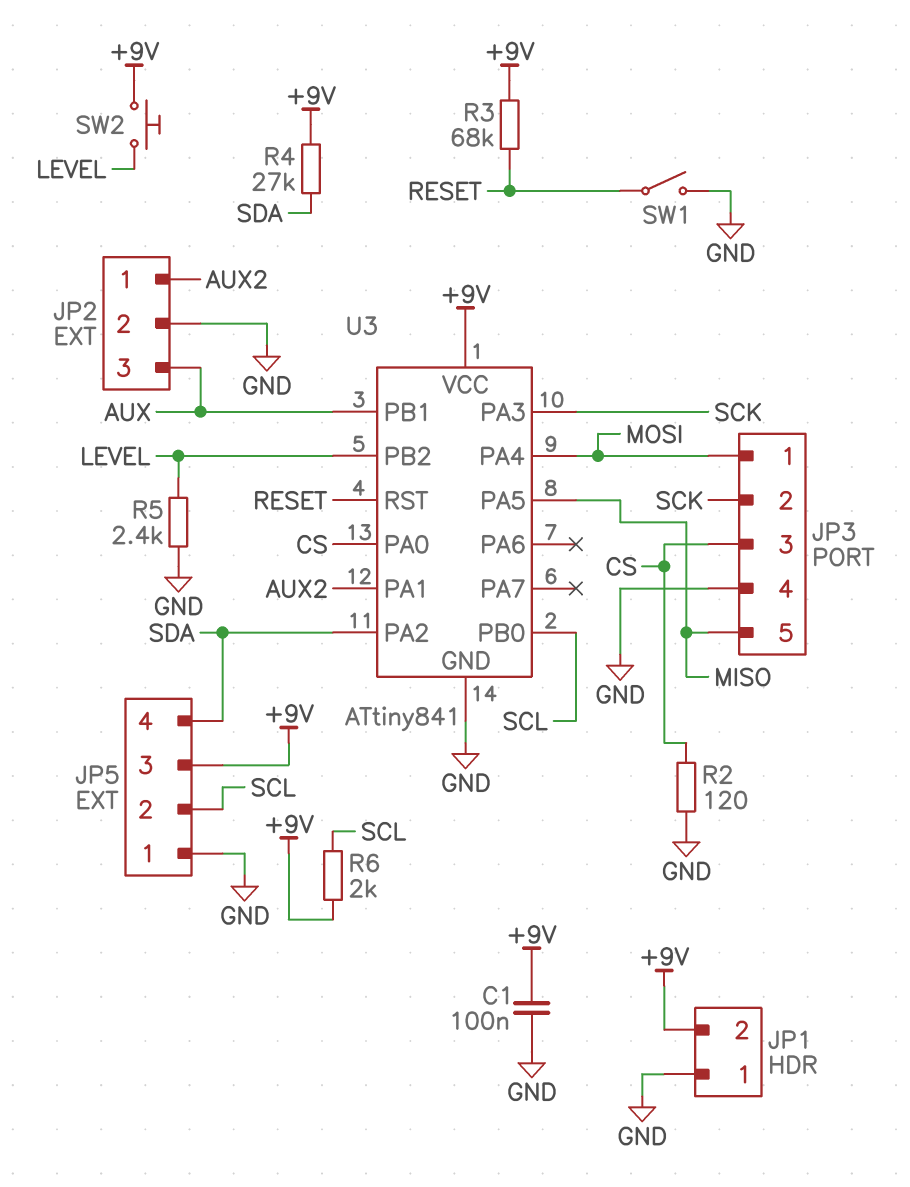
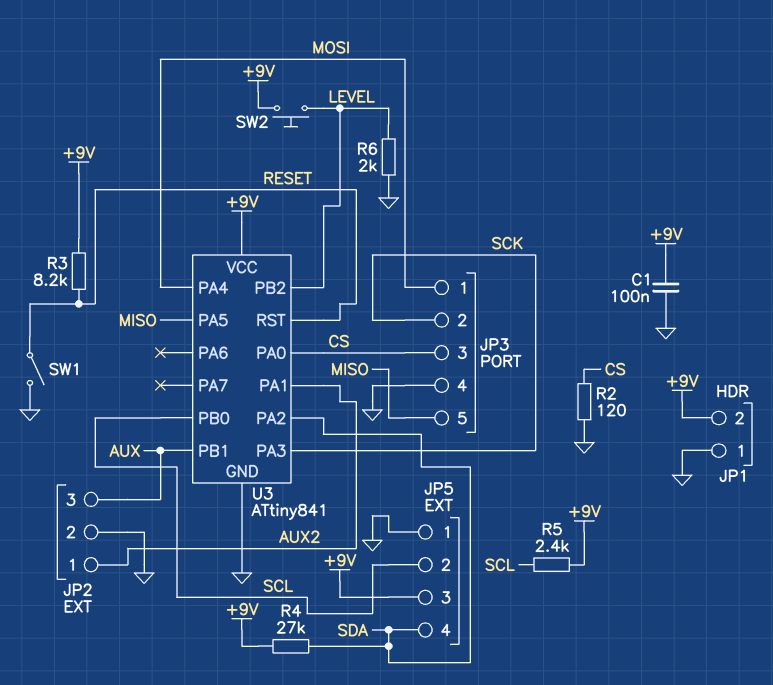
R3: 68k (+9V, RESET) -> 8.2k (+9V, RESET)
R5: 2.4k (GND, LEVEL) -> 2.4k (+9V, SCL)
R6: 2k (+9V, SCL) -> 2k (GND, LEVEL)

